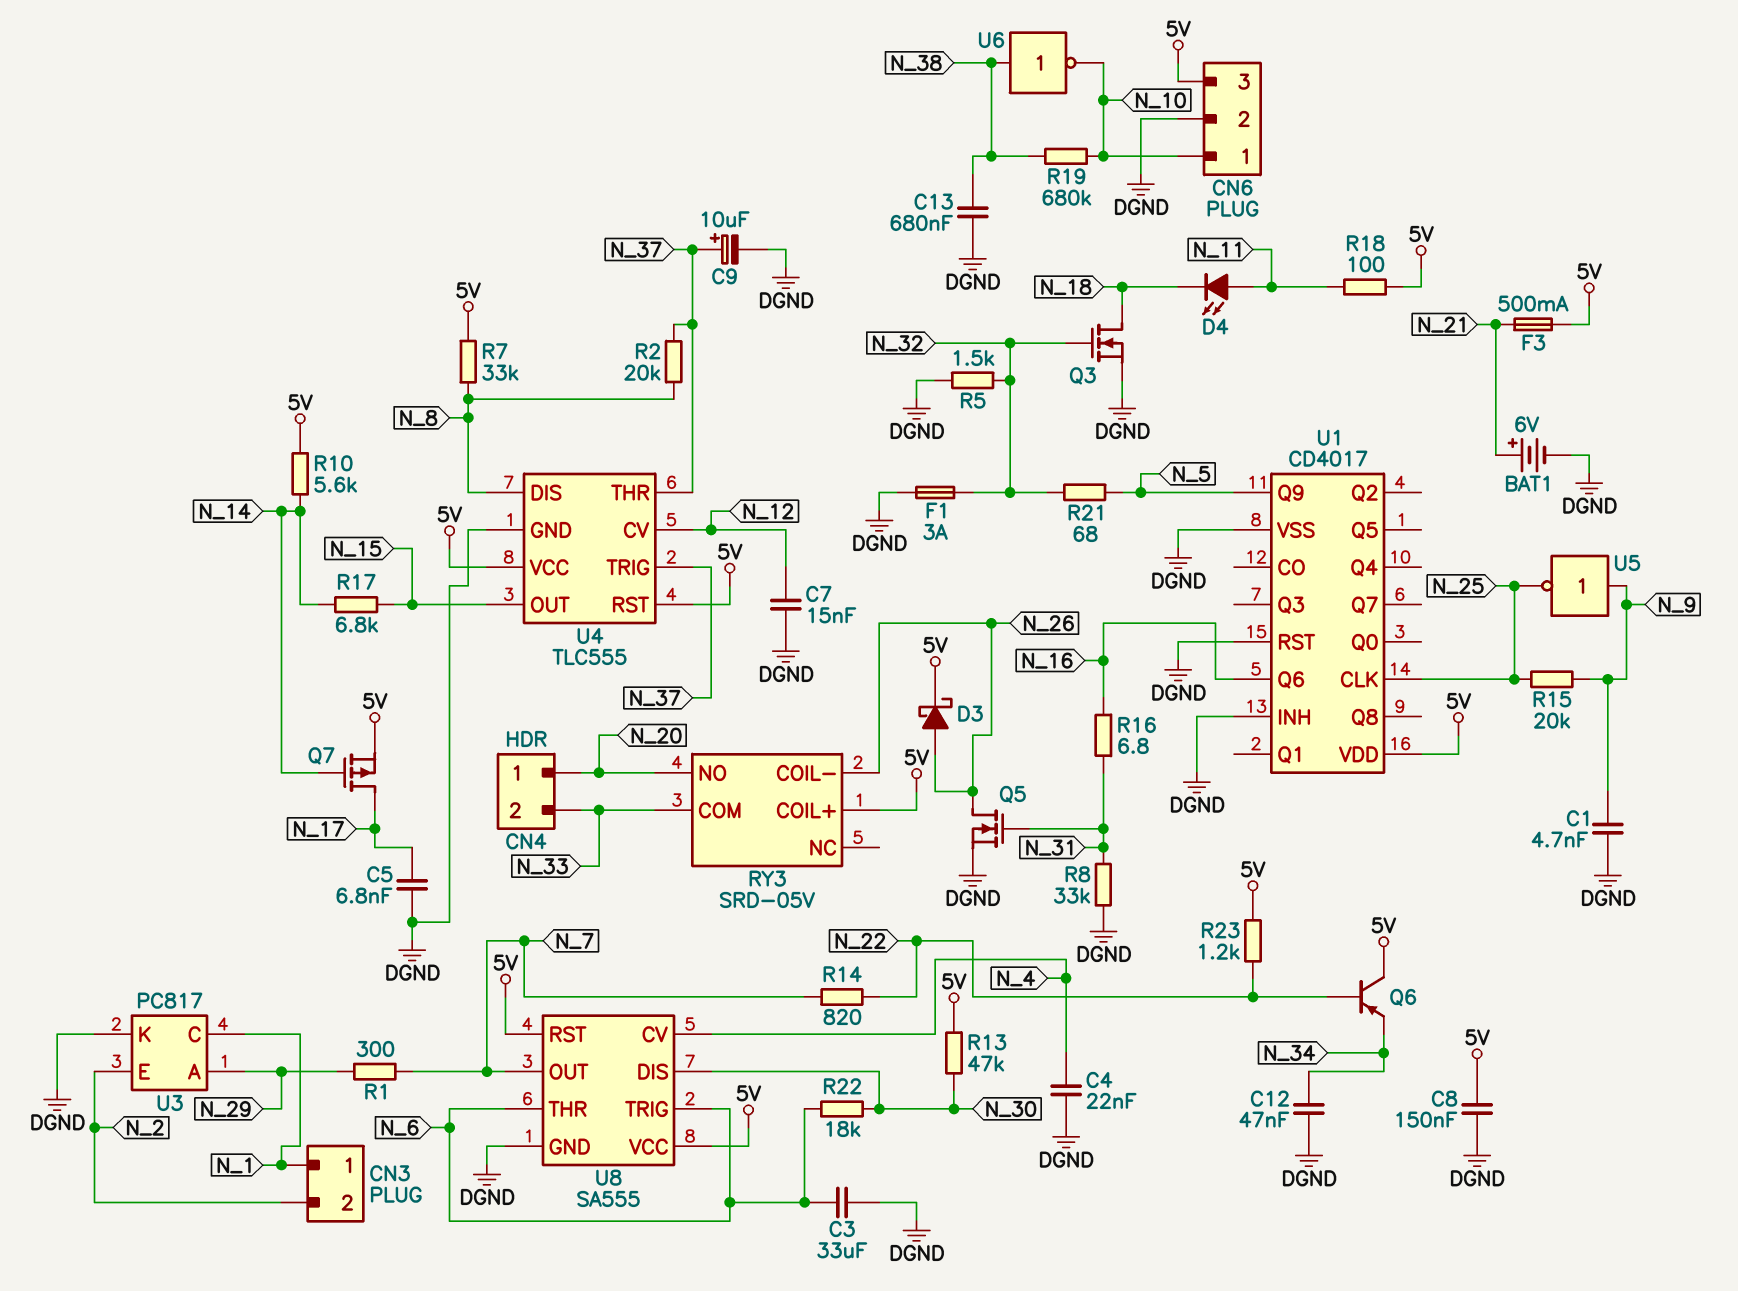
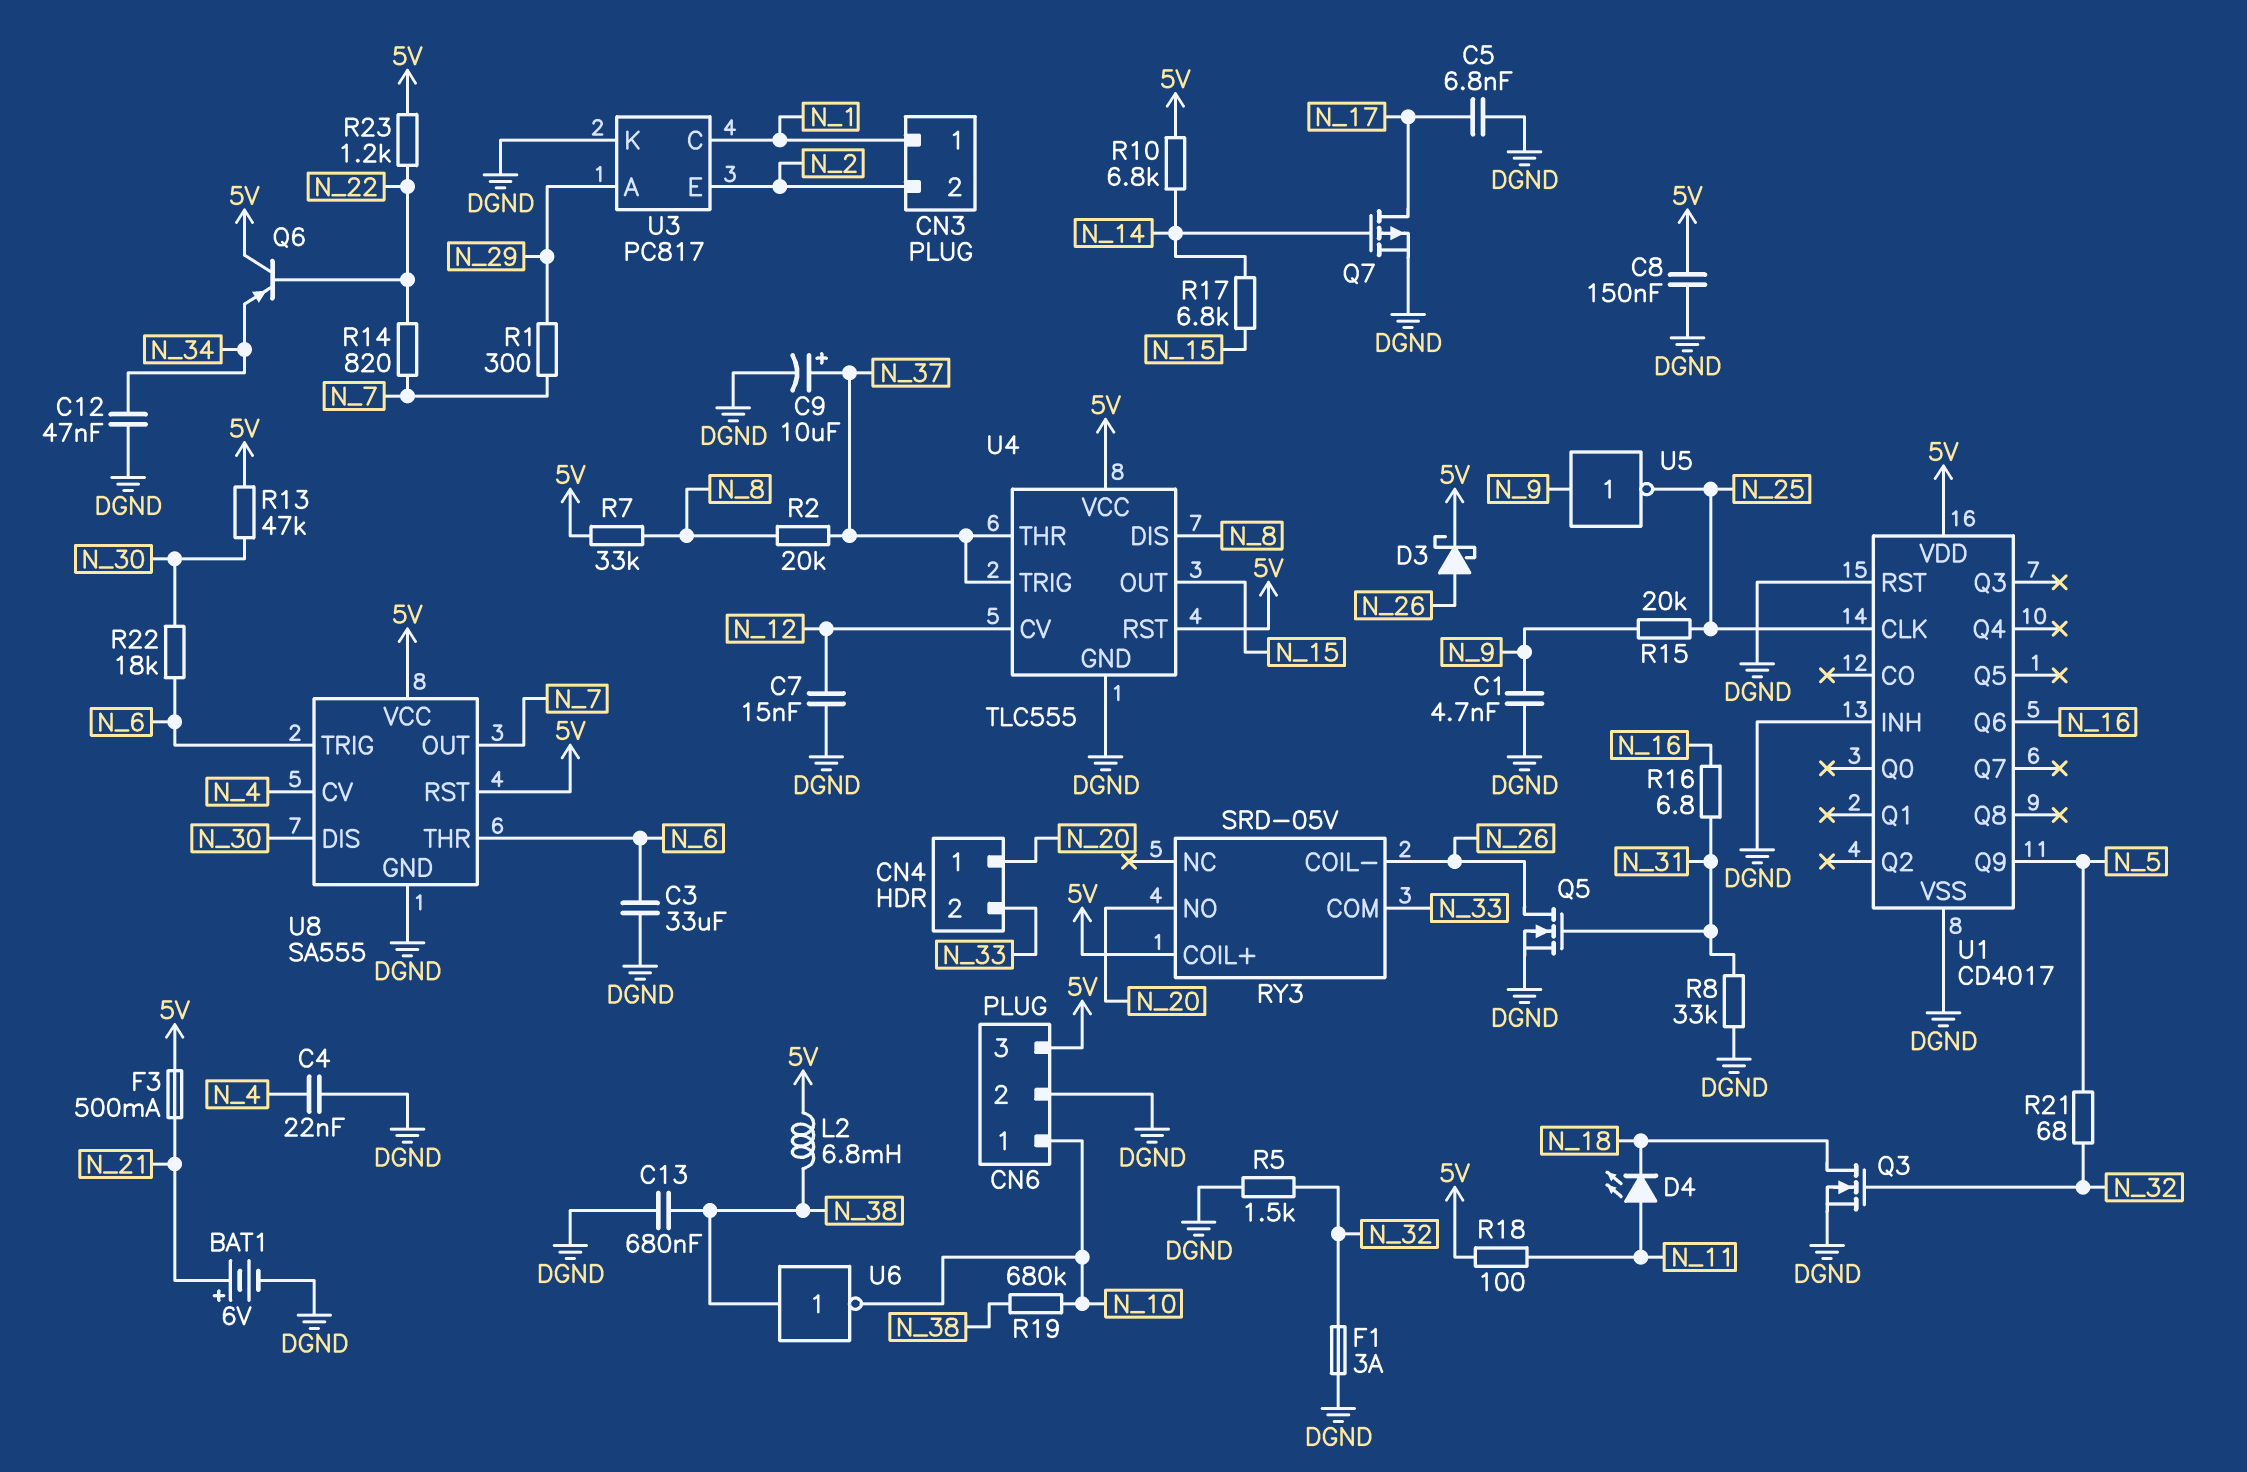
L2: none -> 6.8mH (5V, N_38)
Q7: PMOS (G N_14, D N_17, S 5V) -> PMOS (G N_14, D N_17, S DGND)
R10: 5.6k (5V, N_14) -> 6.8k (5V, N_14)

